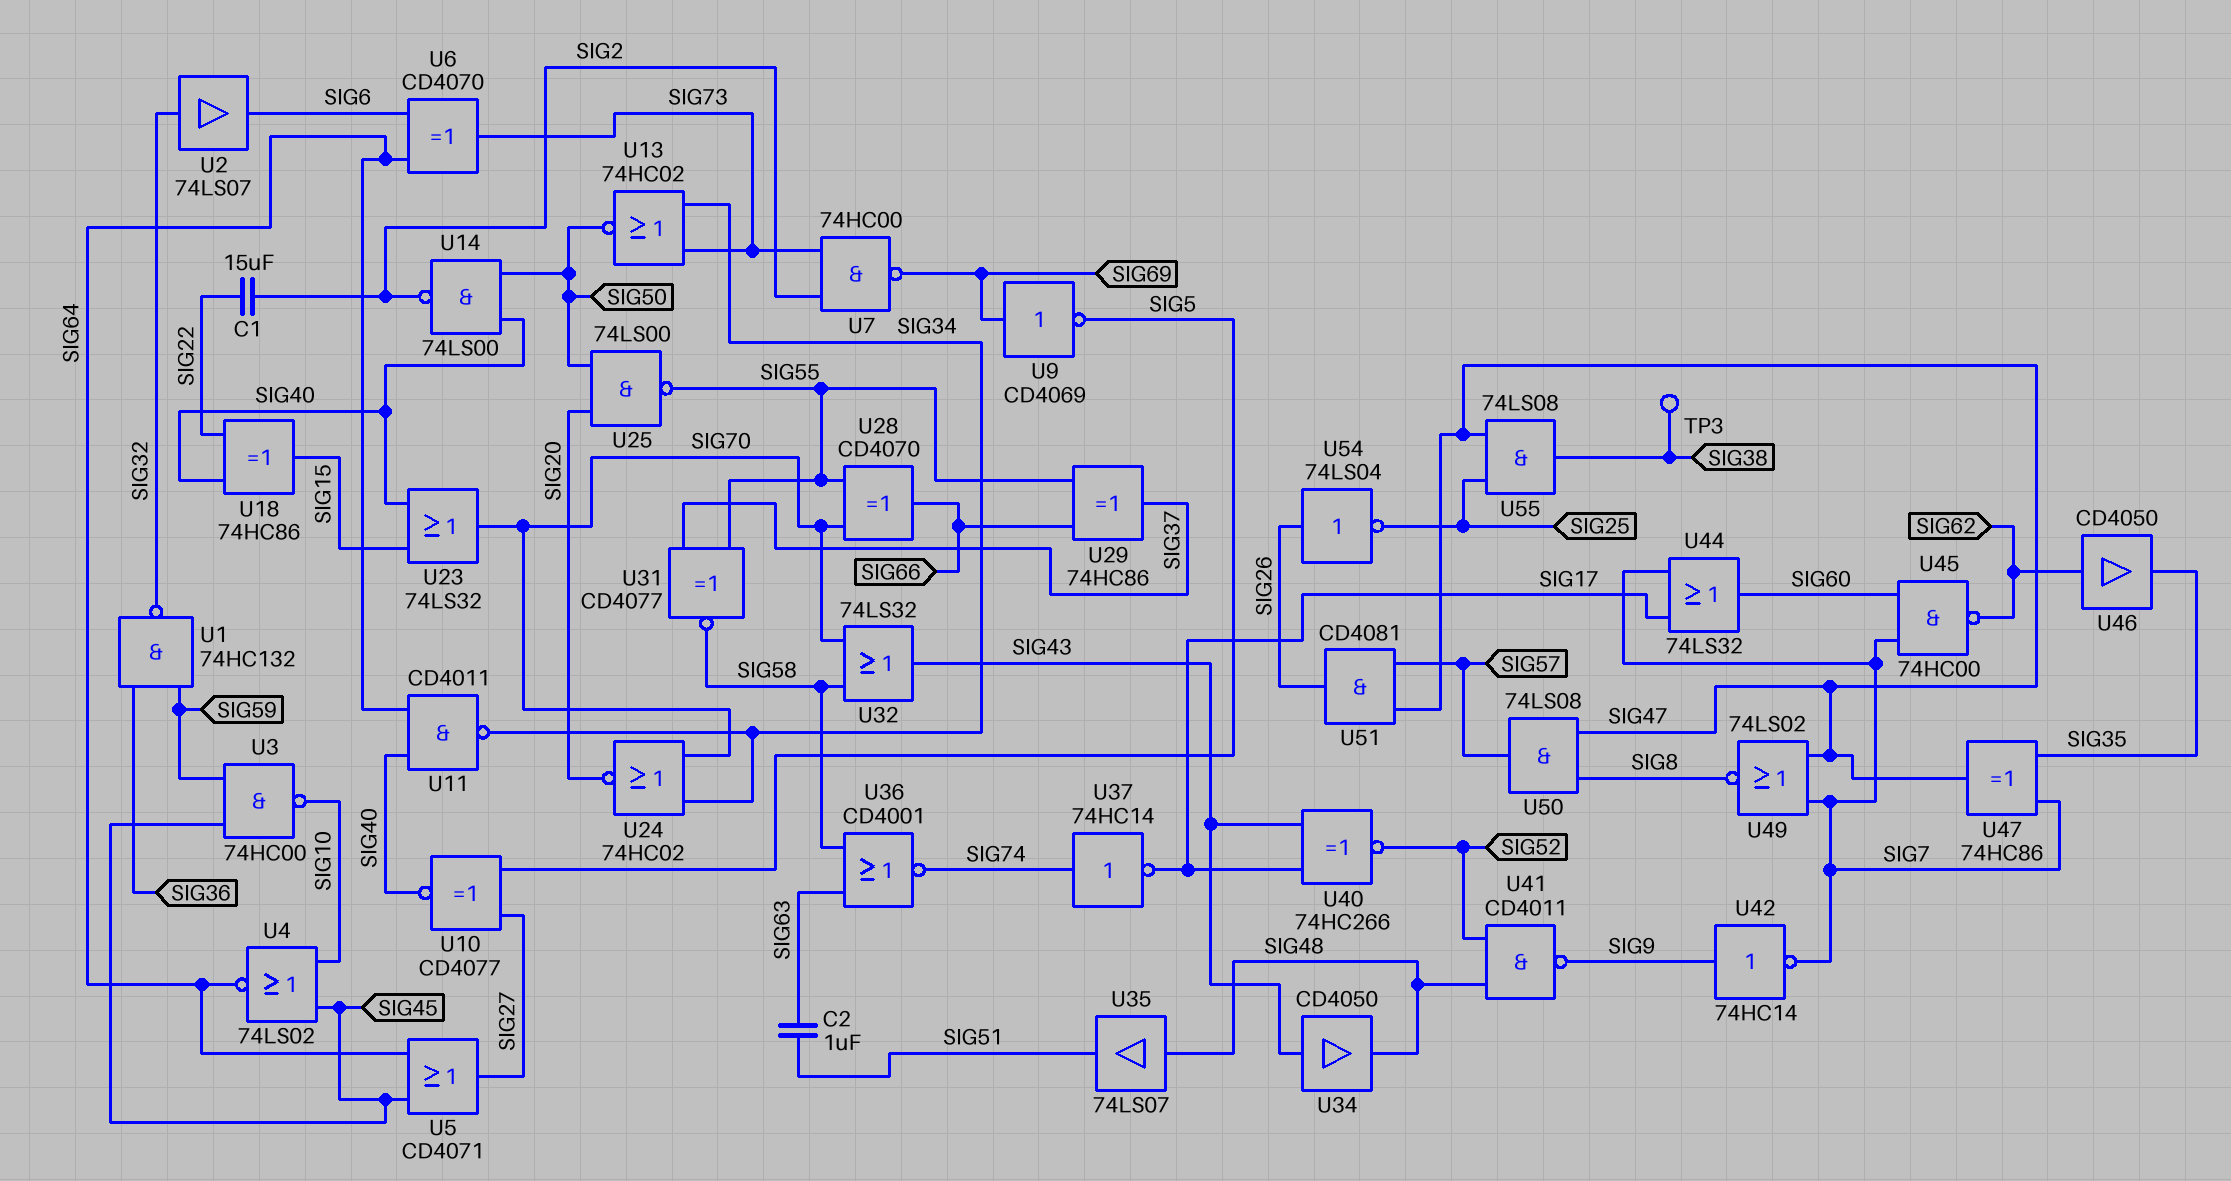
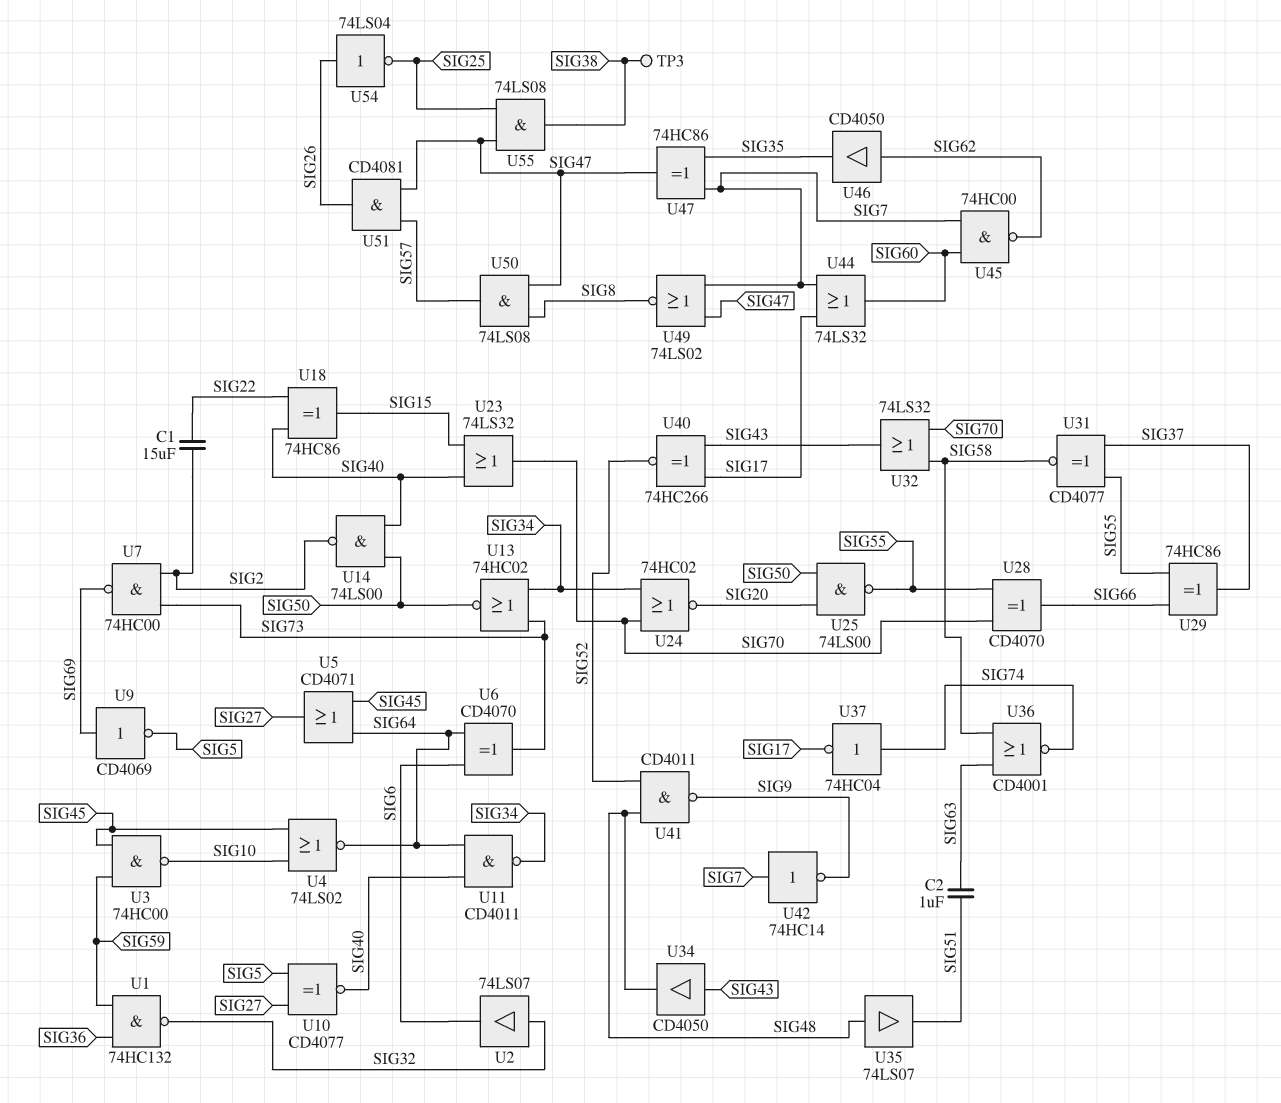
U37: NOT 74HC14 (in SIG74, out SIG17) -> NOT 74HC04 (in SIG74, out SIG17)
U42: NOT 74HC14 (in SIG9, out SIG7) -> NOT 74HC14 (in SIG7, out SIG9)

